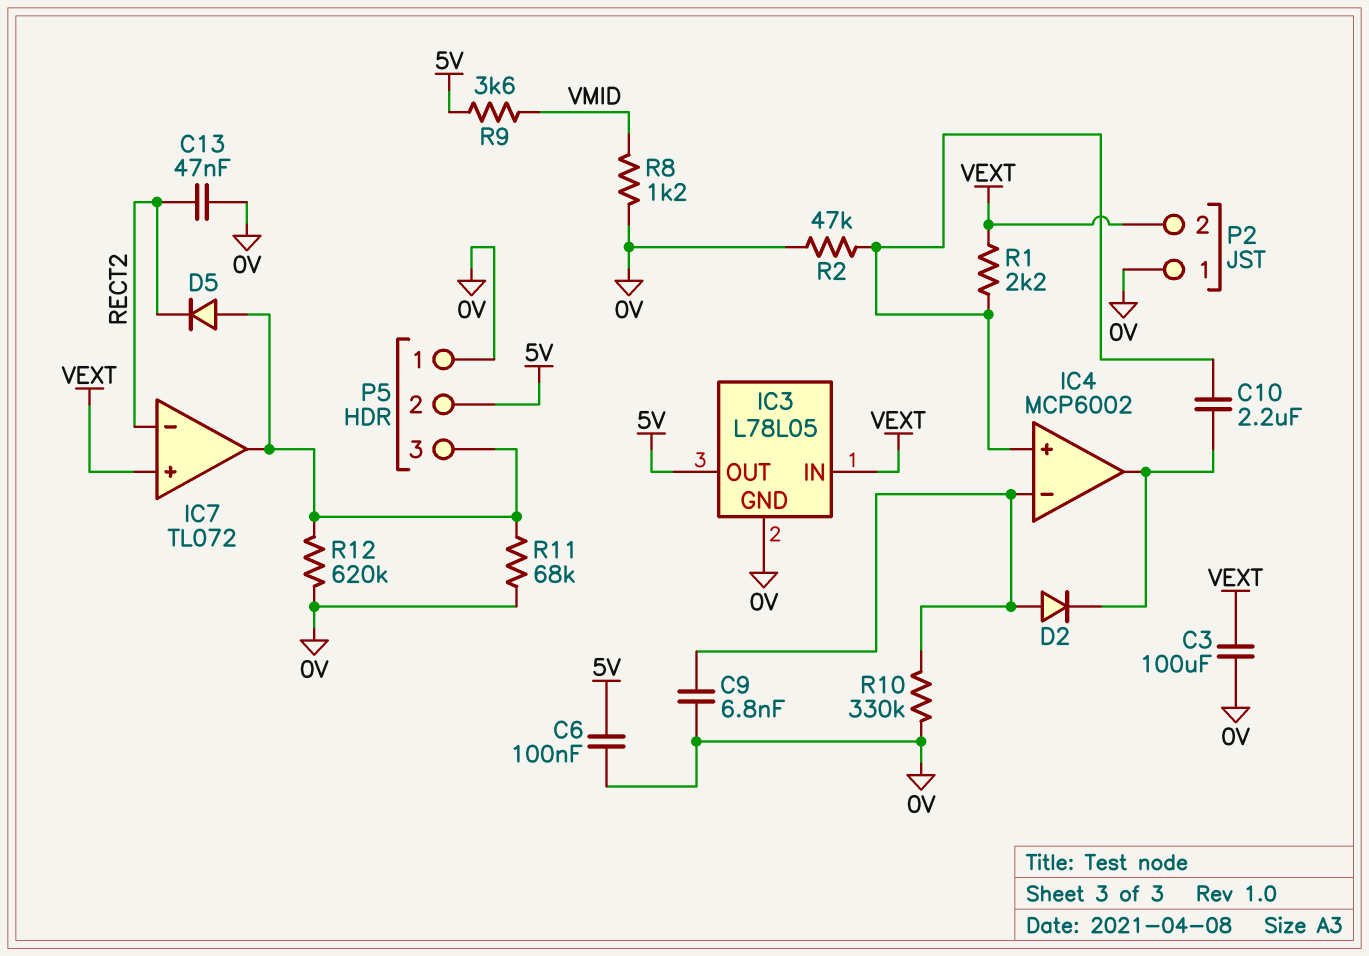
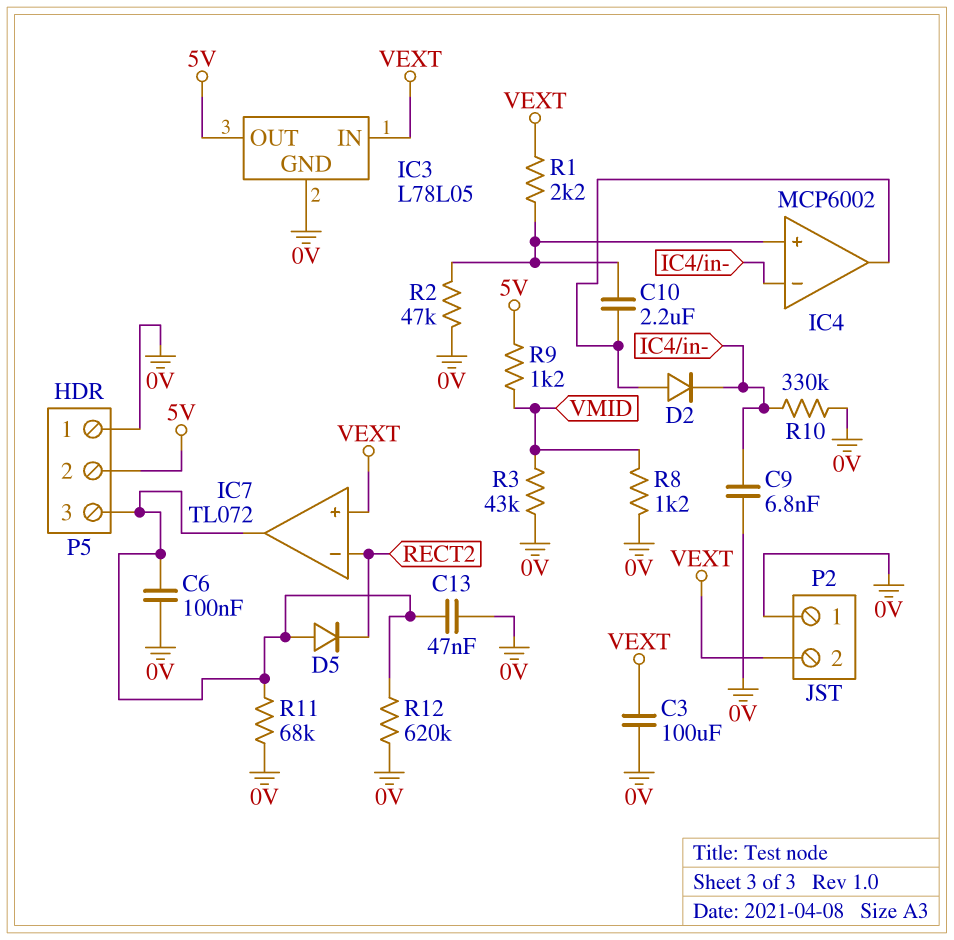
C6: 100nF (0V, 5V) -> 100nF (0V, IC7/out)
C13: 47nF (0V, RECT2) -> 47nF (0V, IC7/out)
D2: diode (A IC4/in-, K IC4/out) -> diode (A IC4/out, K IC4/in-)
R3: none -> 43k (0V, VMID)
R9: 3.6k (5V, VMID) -> 1.2k (5V, VMID)

